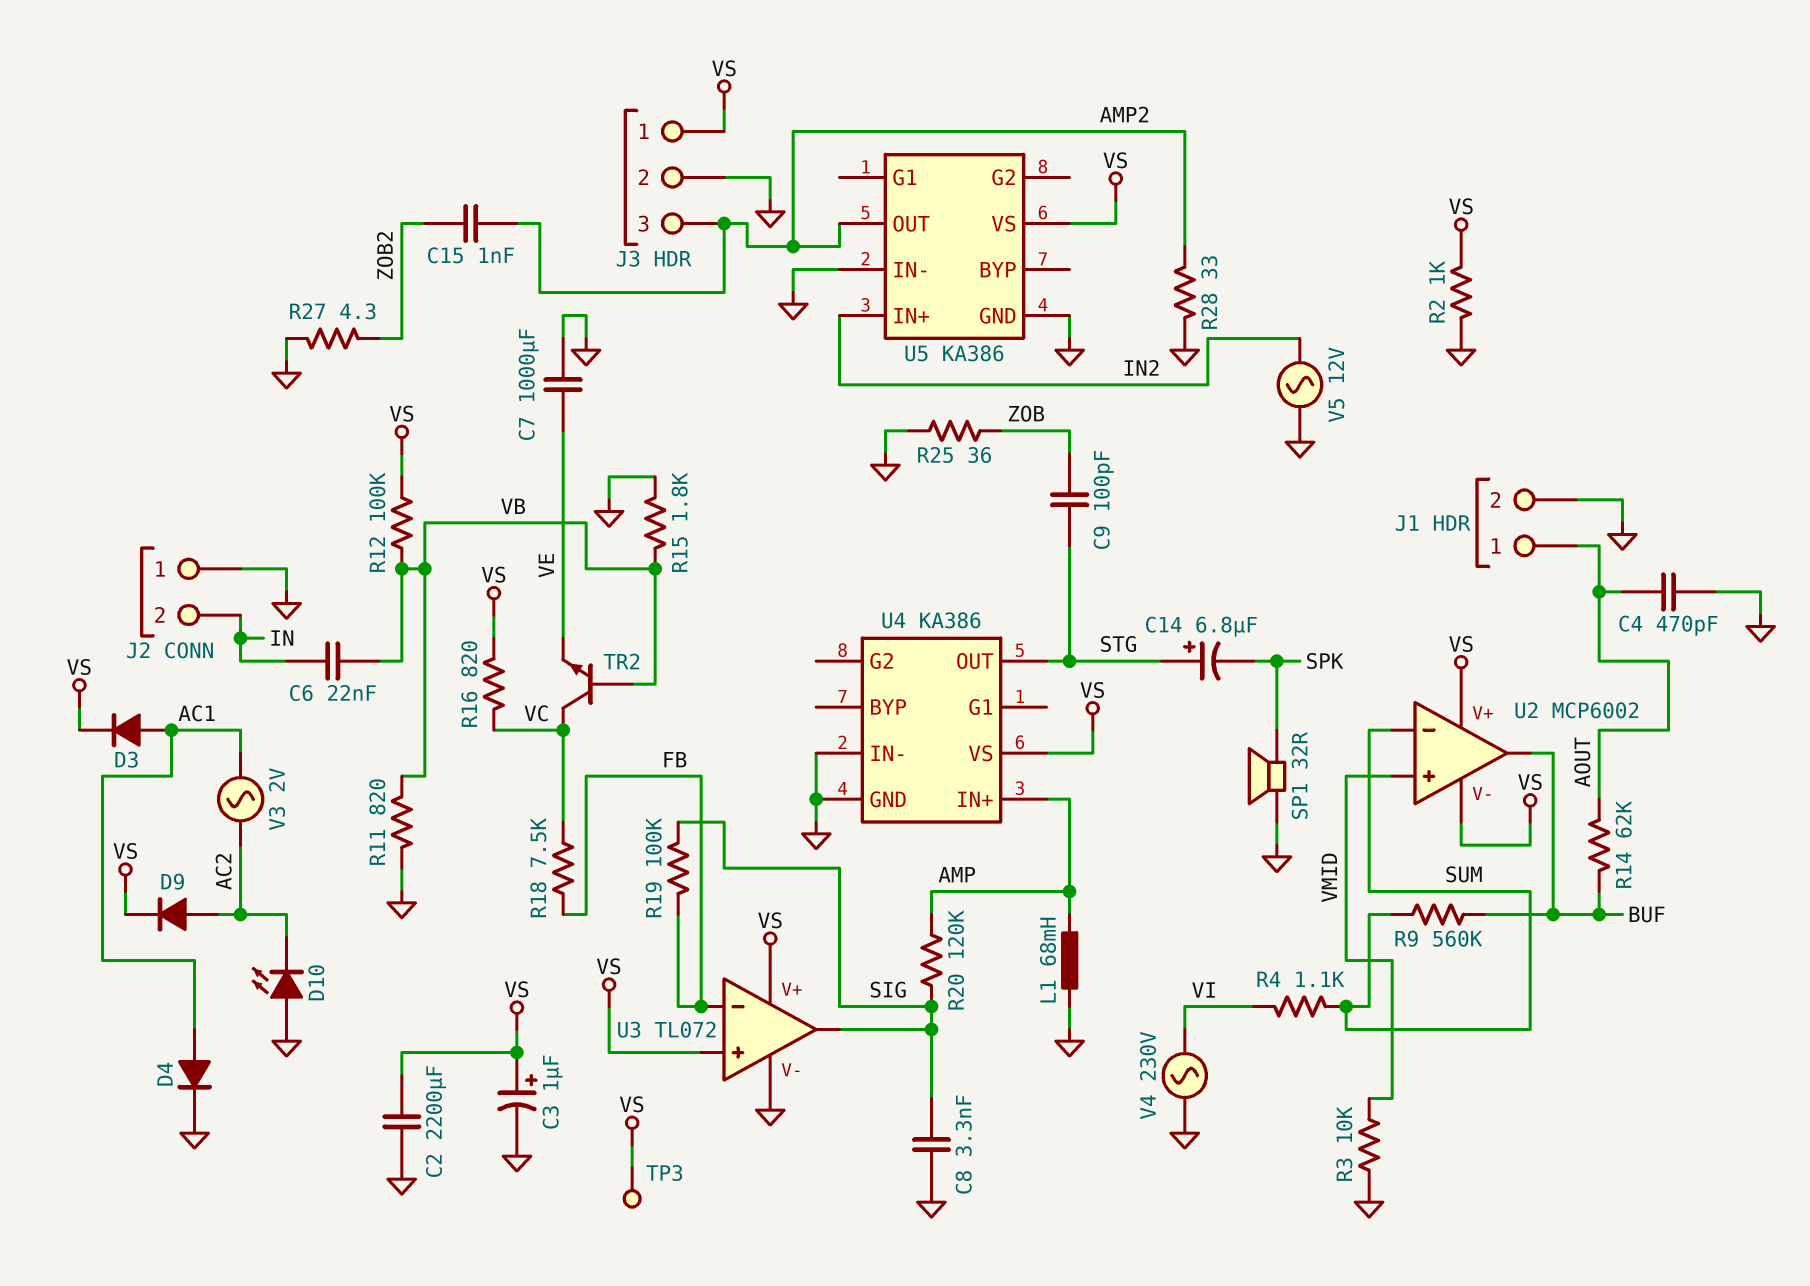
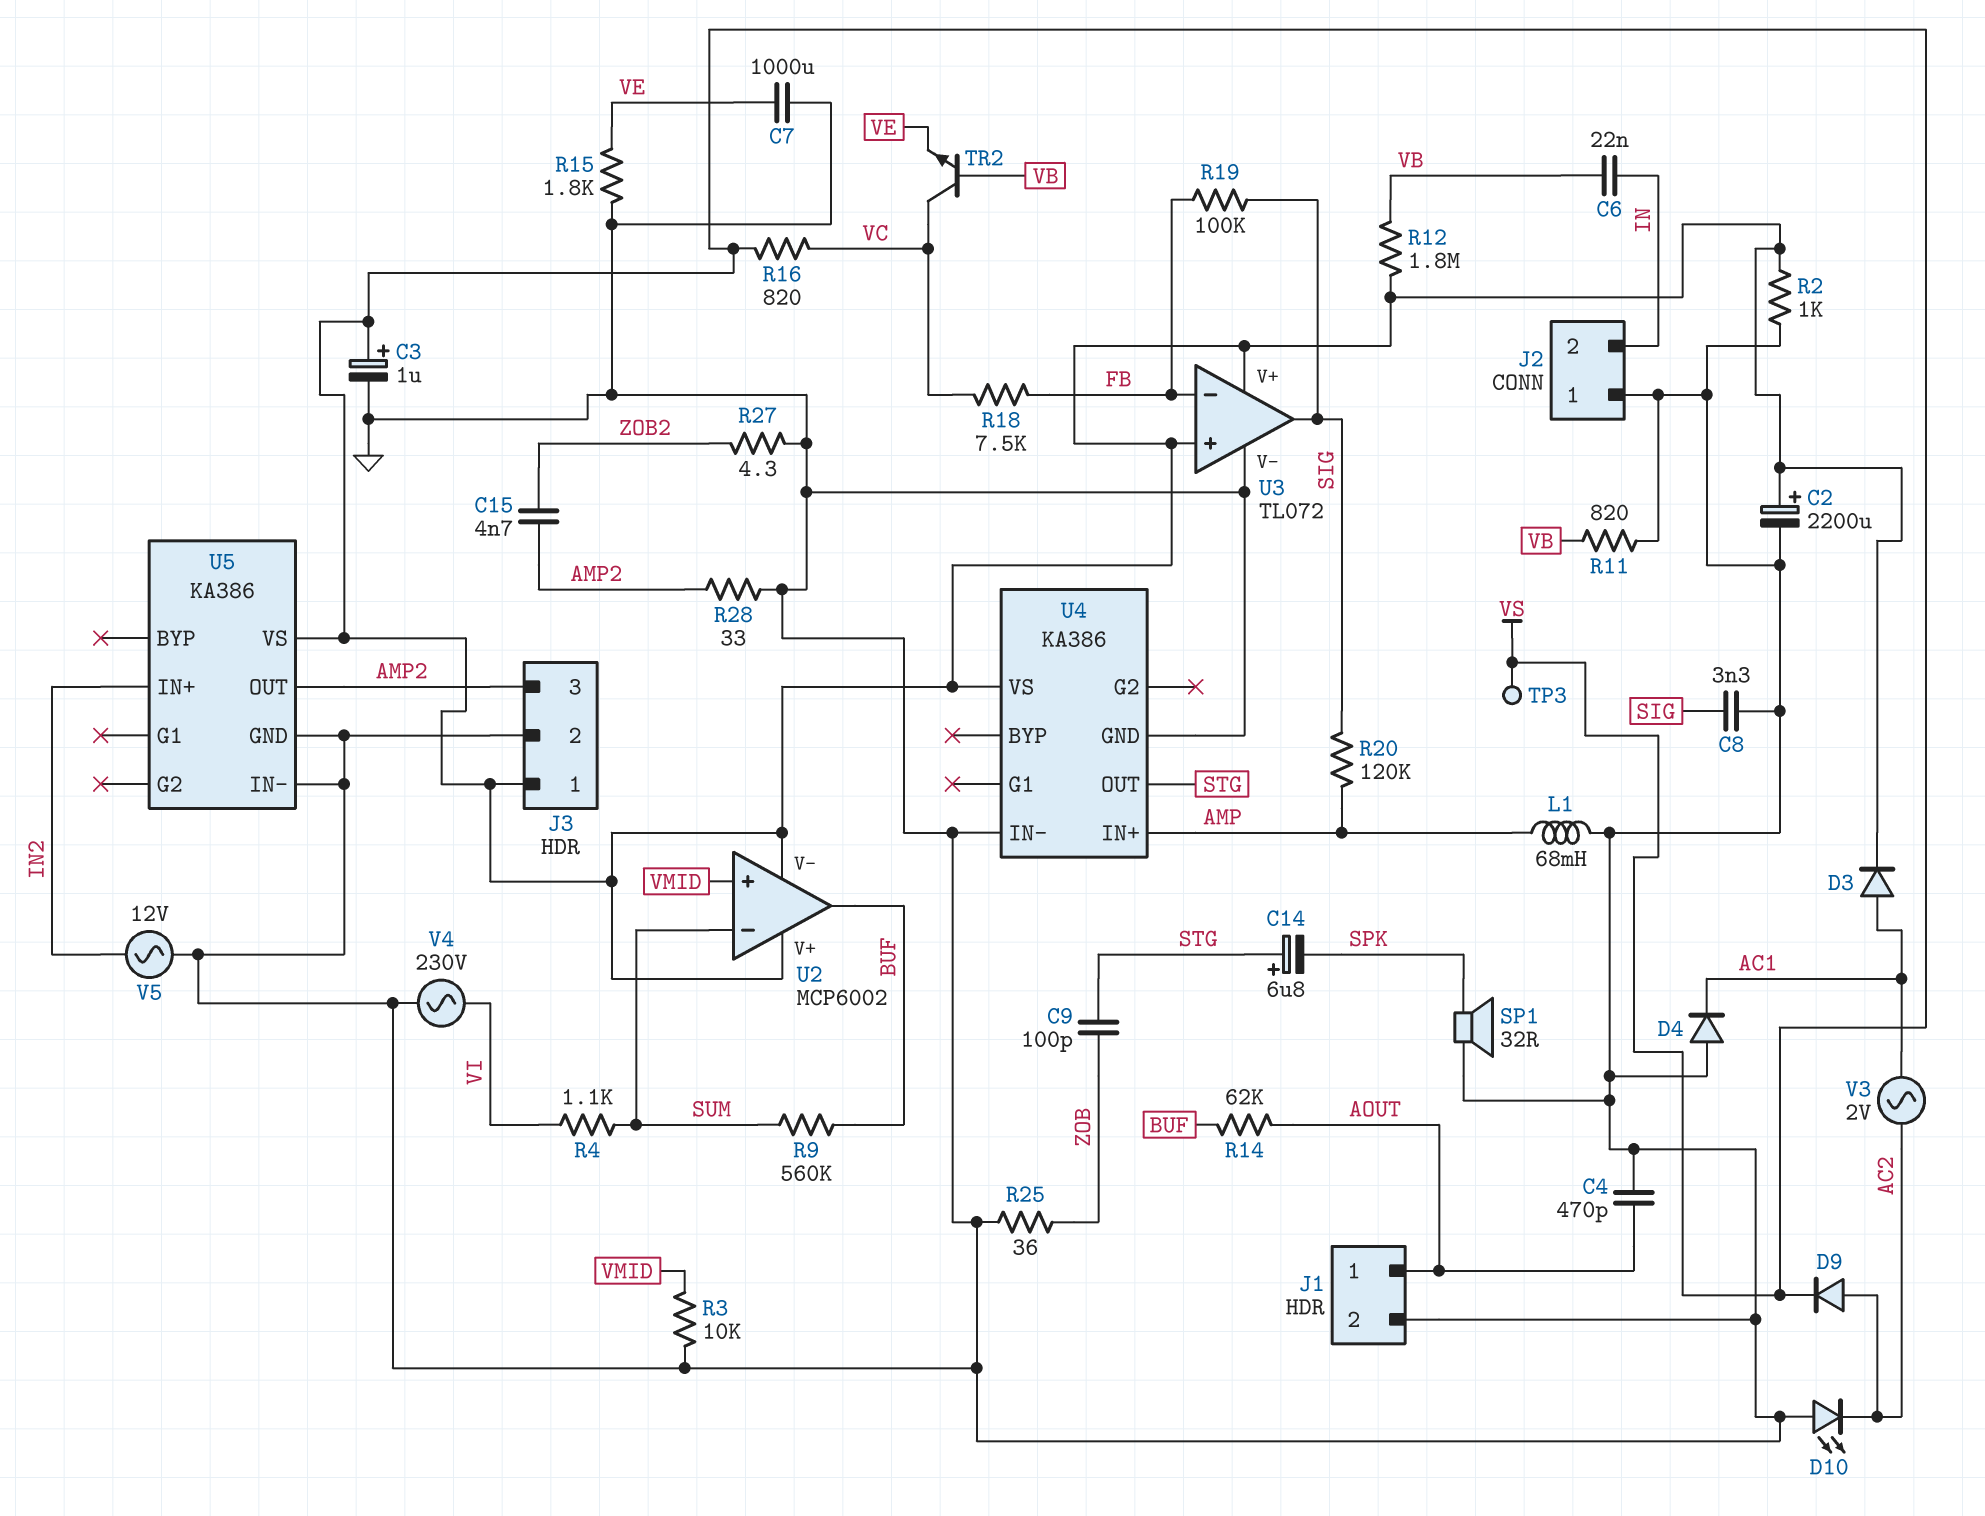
C2: 2200uF (GND, VS) -> 2200uF (plus VS, minus GND)
C15: 1nF (AMP2, ZOB2) -> 4.7nF (AMP2, ZOB2)
D4: diode (A AC1, K GND) -> diode (A GND, K AC1)
R12: 100k (VB, VS) -> 1.8M (VB, VS)
R15: 1.8k (GND, VB) -> 1.8k (GND, VE)

